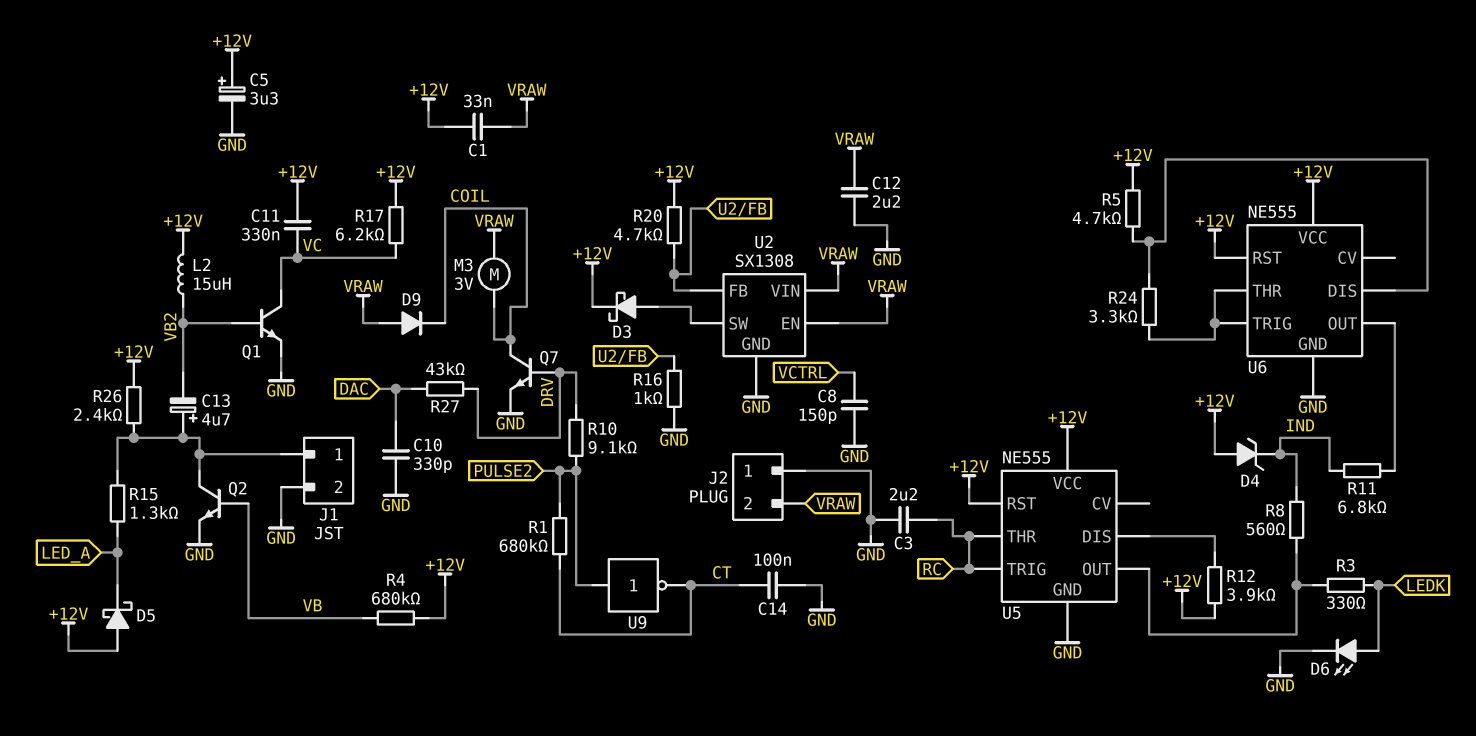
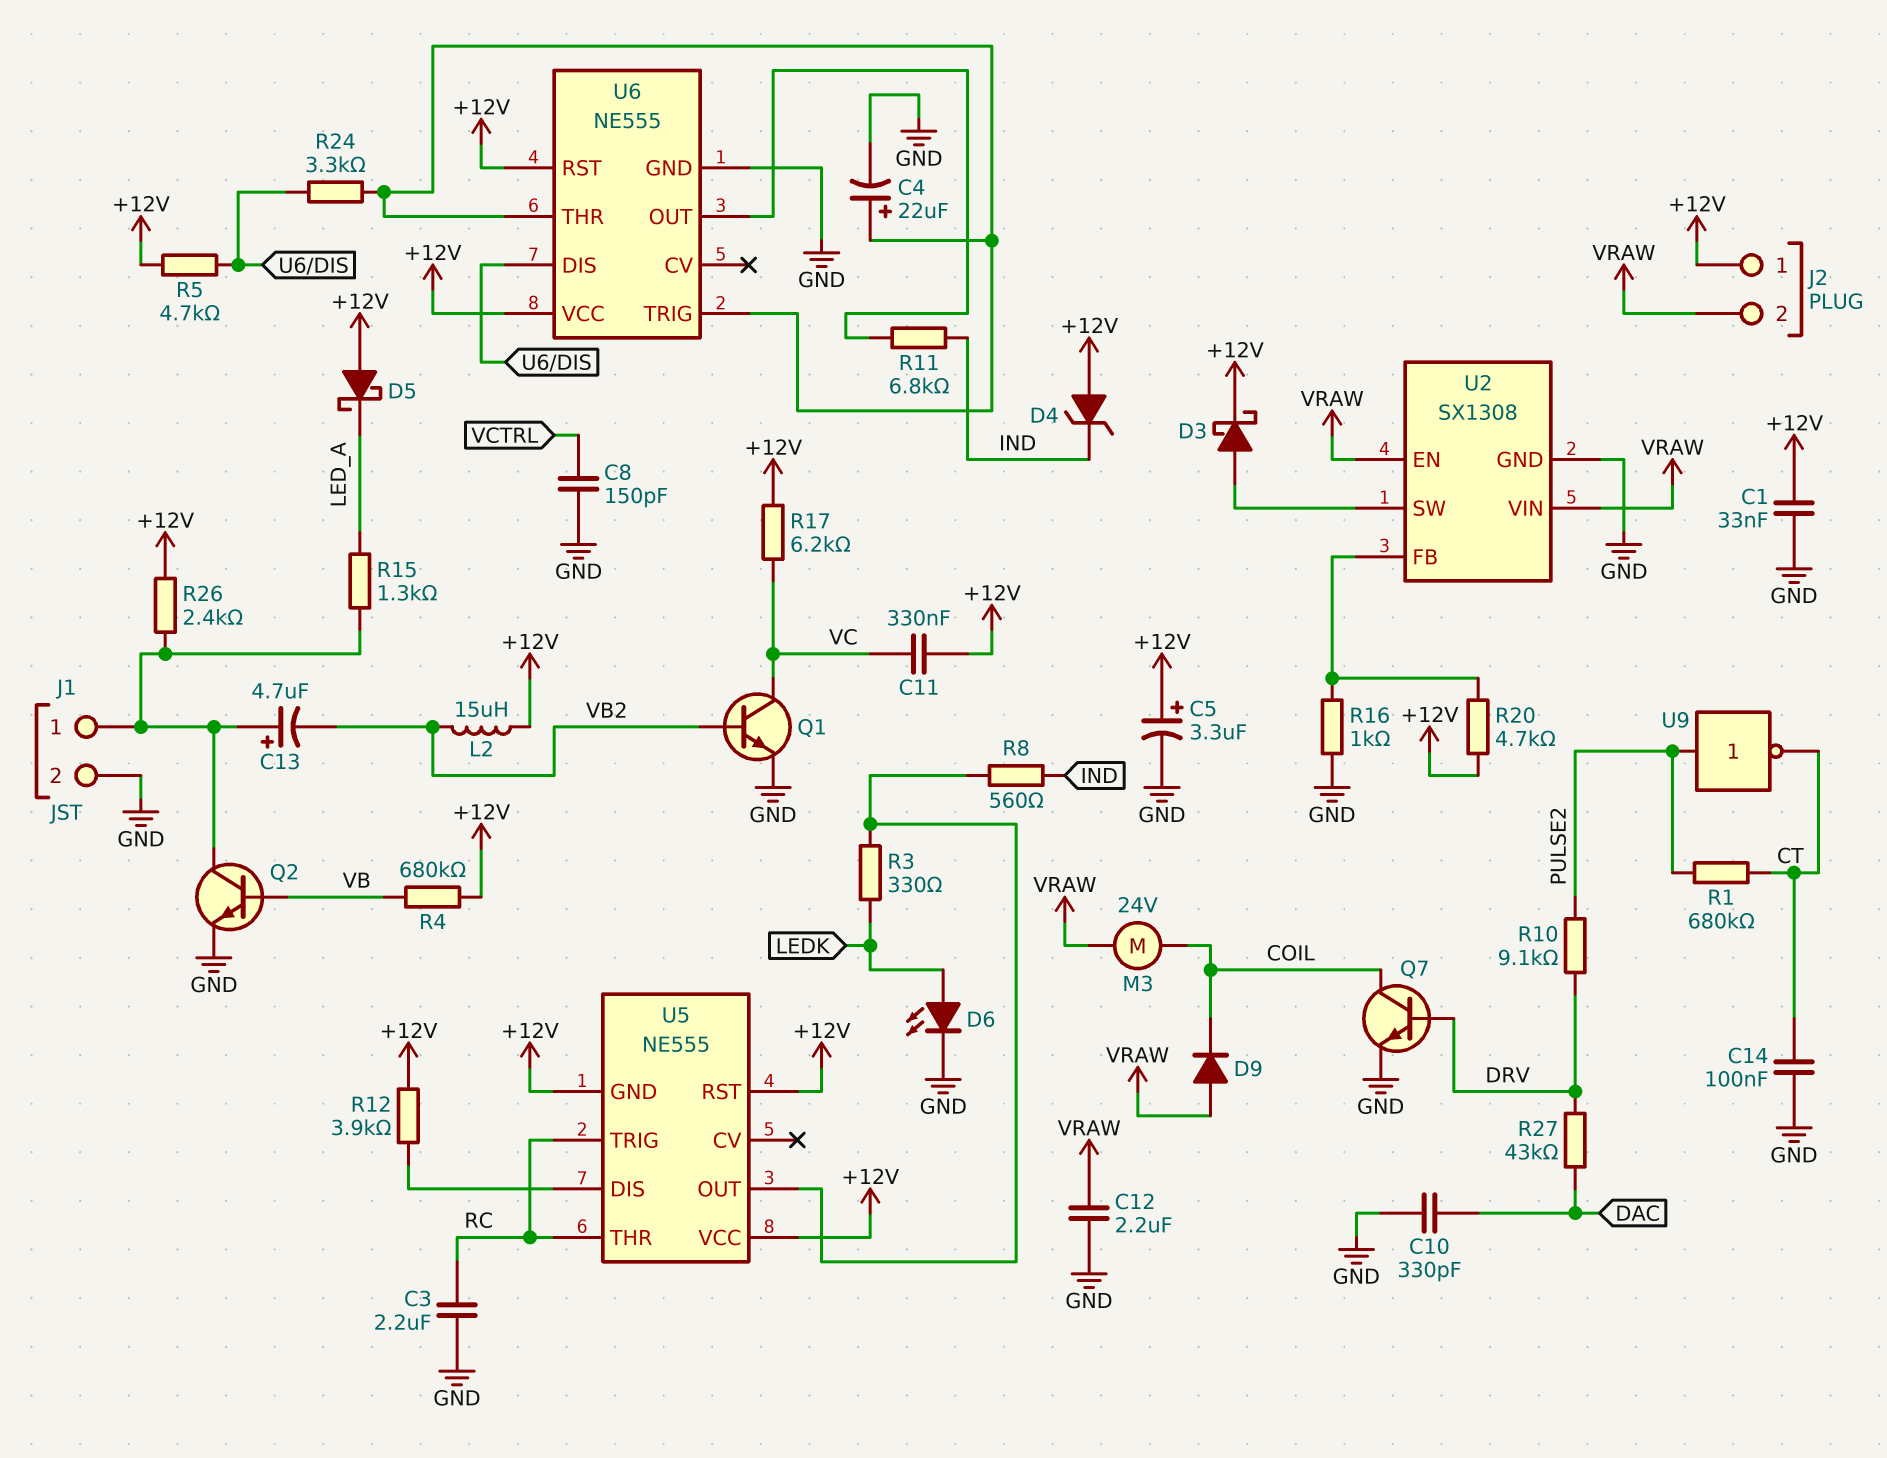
C1: 33nF (+12V, VRAW) -> 33nF (+12V, GND)
C4: none -> 22uF (plus U6/THR, minus GND)
J2 pin 1: GND -> +12V
M3: motor 3V (COIL, VRAW) -> motor 24V (COIL, VRAW)
U5 pin GND: GND -> +12V

